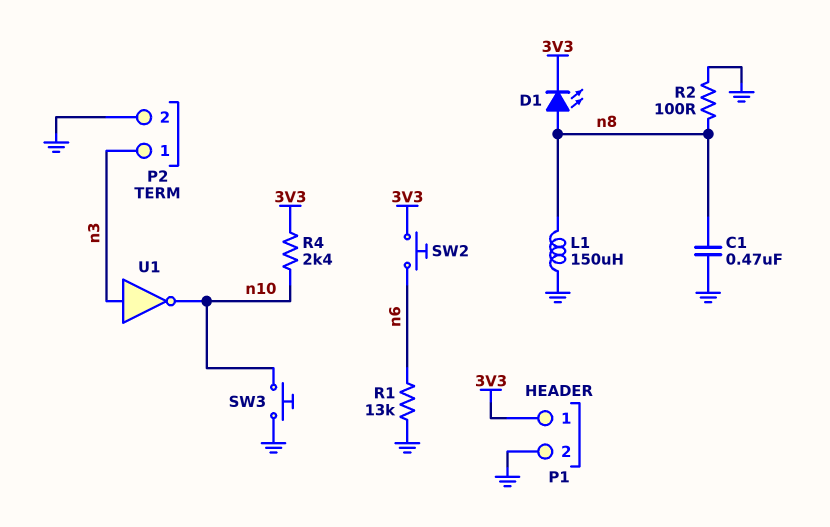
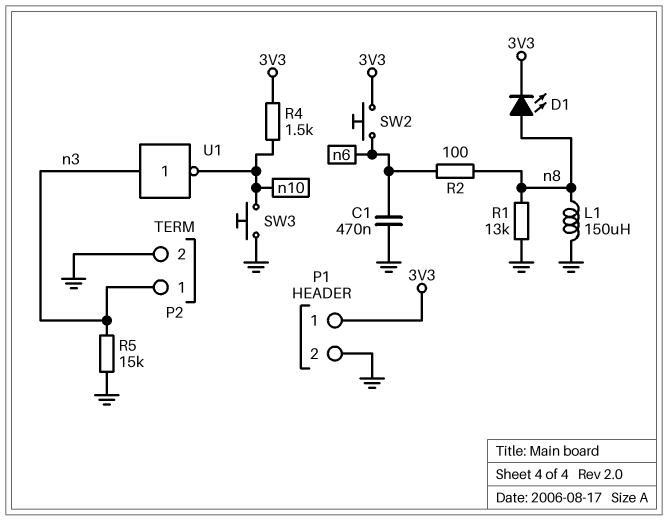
C1: 470nF (GND, n8) -> 470nF (GND, n6)
R1: 13k (GND, n6) -> 13k (GND, n8)
R2: 100 (GND, n8) -> 100 (n6, n8)
R4: 2.4k (3V3, n10) -> 1.5k (3V3, n10)
R5: none -> 15k (GND, n3)

